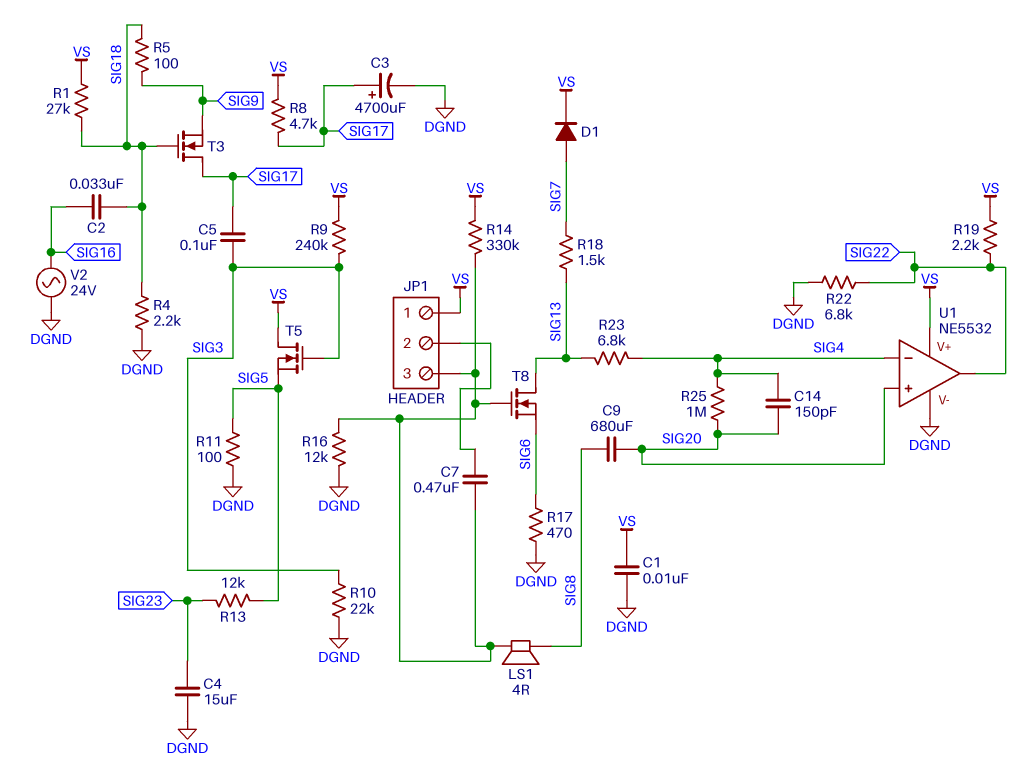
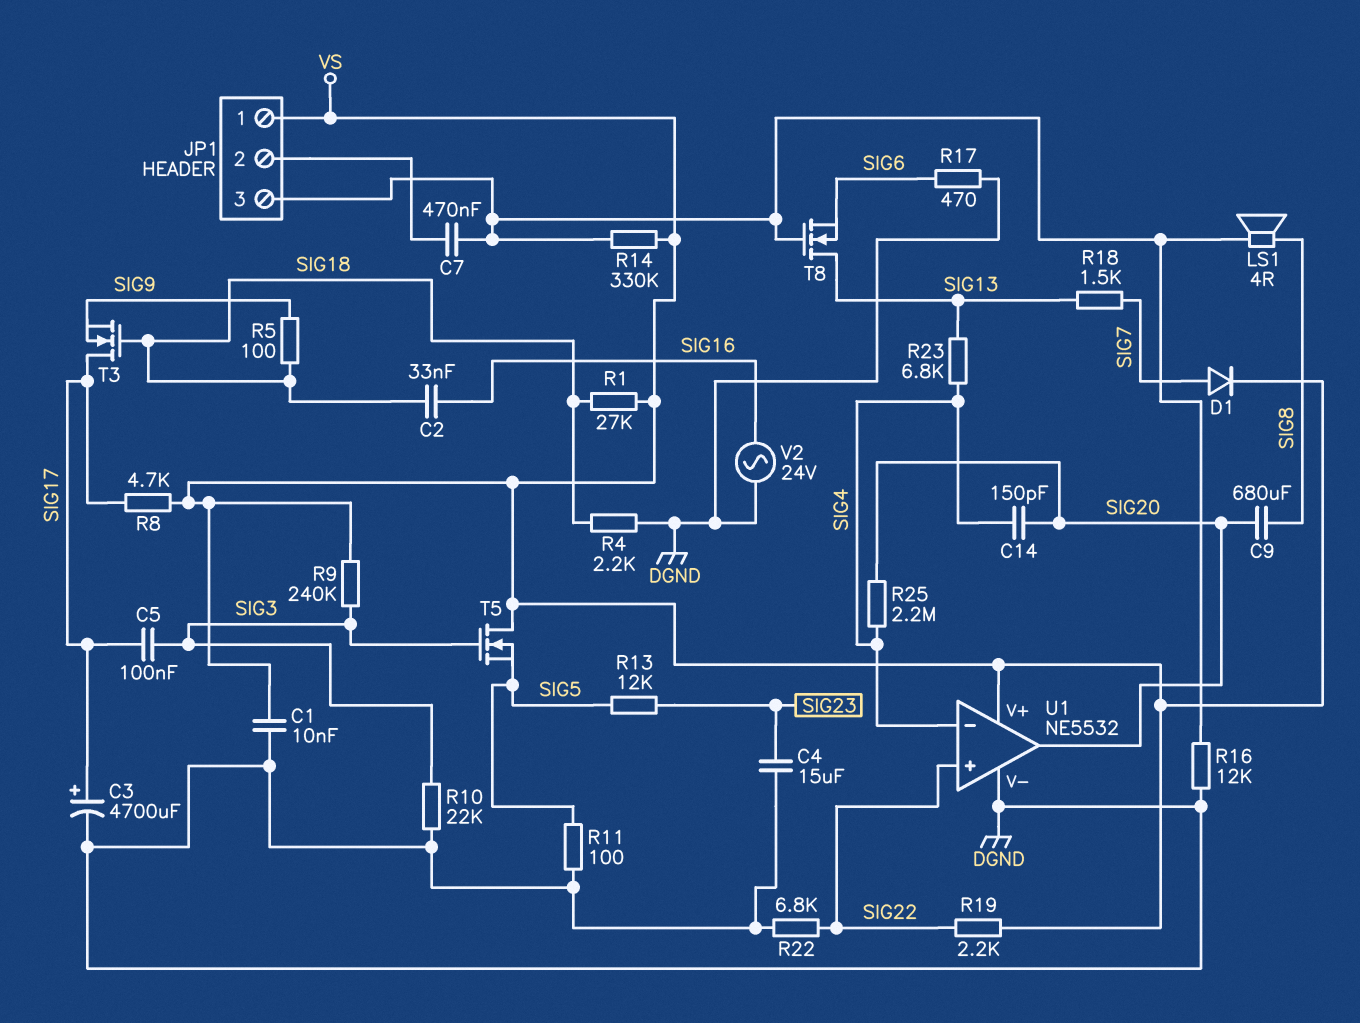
R25: 1M (SIG4, SIG20) -> 2.2M (SIG4, SIG20)
U1 pin in+: SIG20 -> SIG22
U1 pin out: SIG22 -> SIG20

